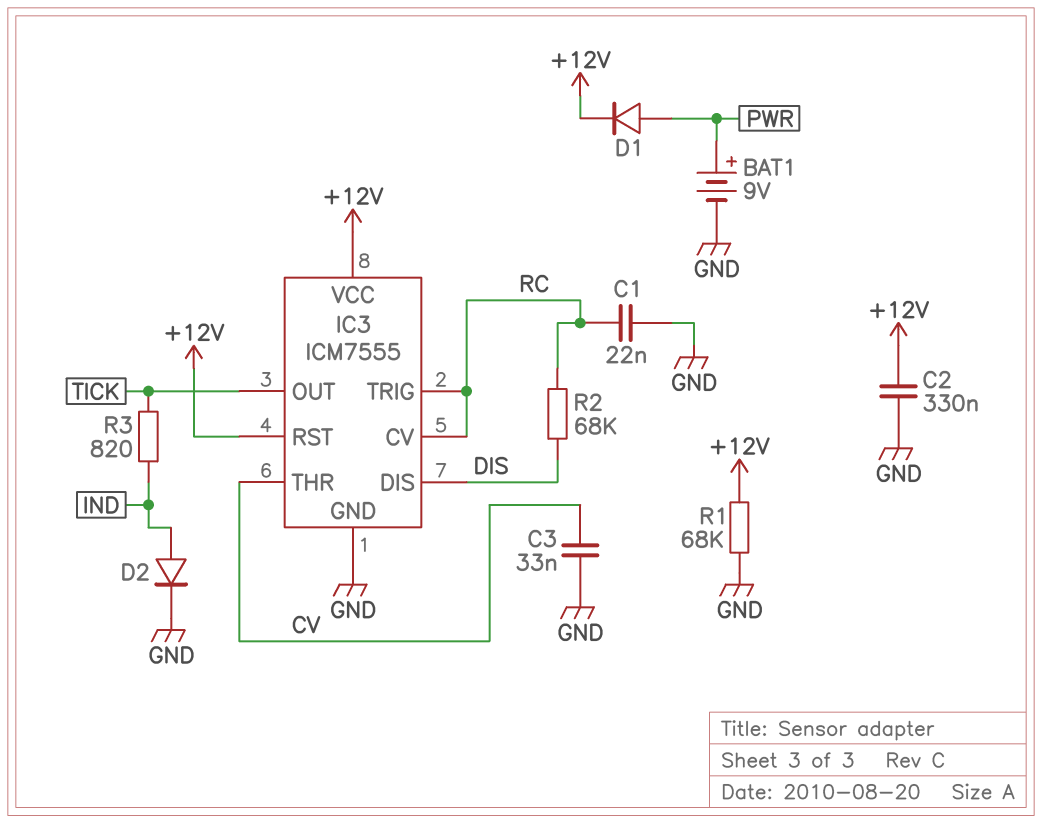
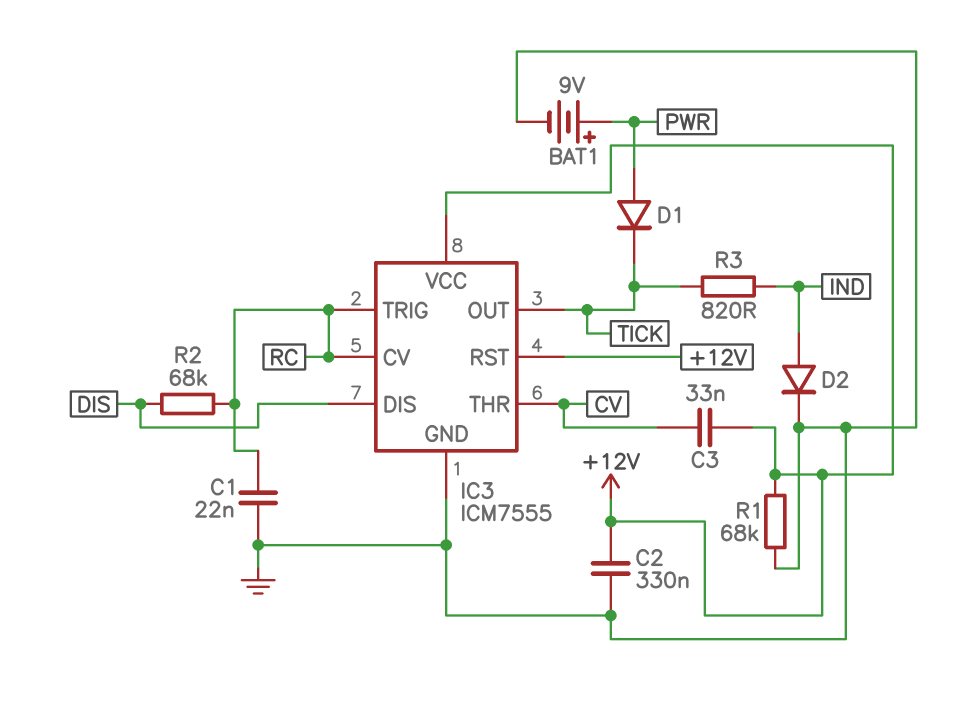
C3: 33nF (CV, GND) -> 33nF (+12V, CV)
D1: diode (A PWR, K +12V) -> diode (A PWR, K TICK)

